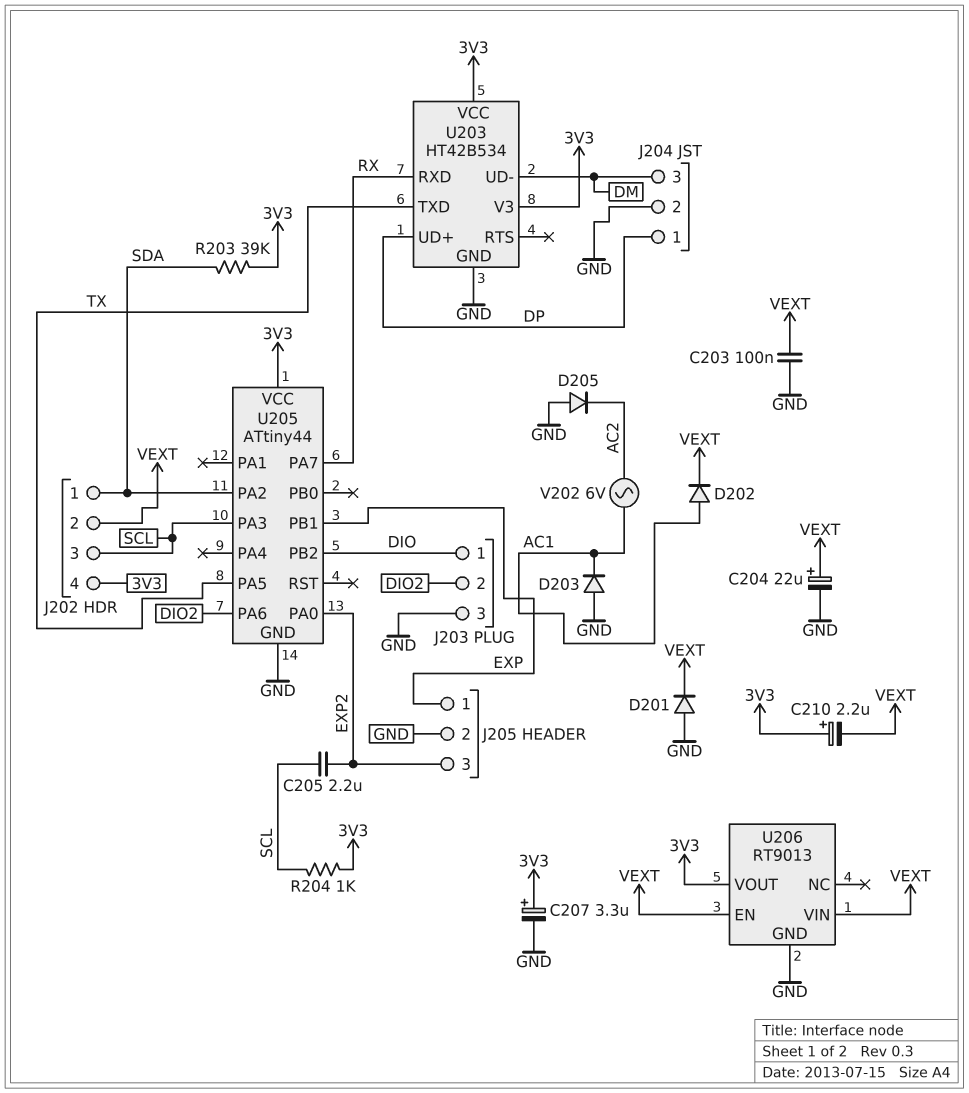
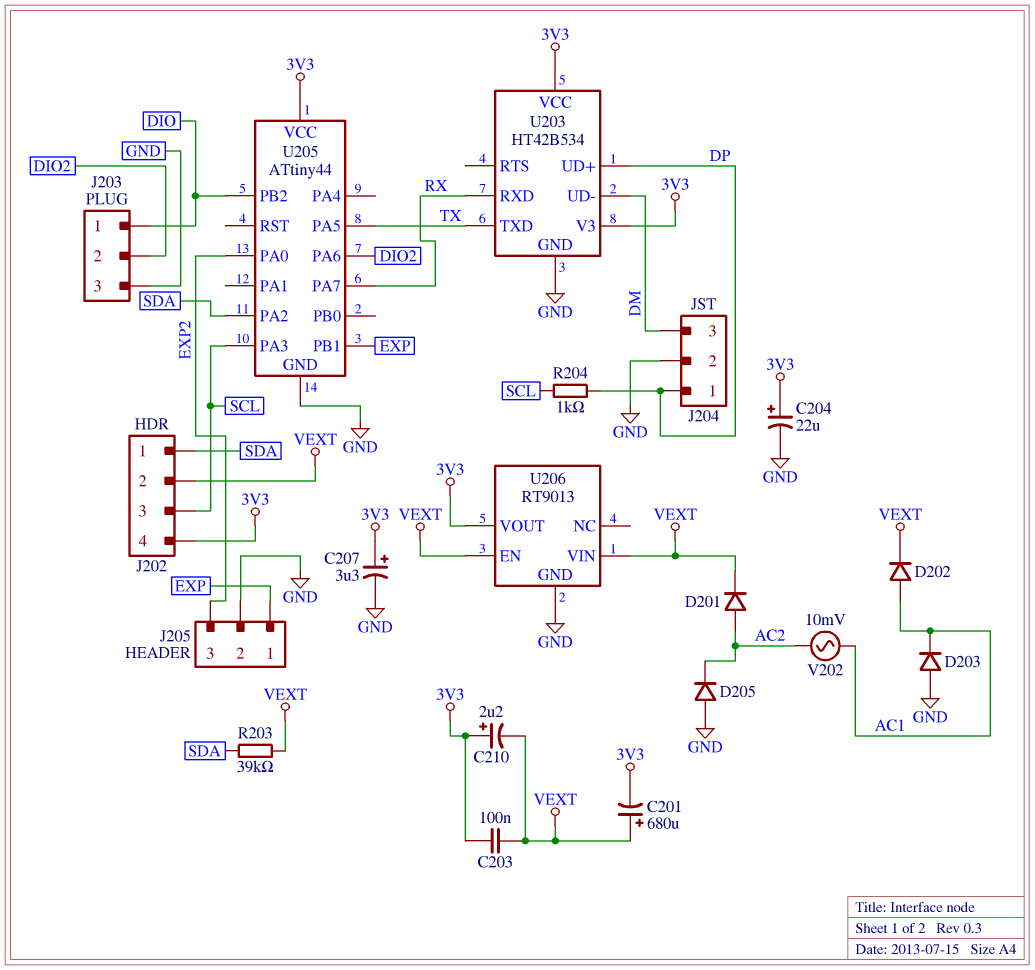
C201: none -> 680uF (plus VEXT, minus 3V3)
C203: 100nF (GND, VEXT) -> 100nF (3V3, VEXT)
C204: 22uF (plus VEXT, minus GND) -> 22uF (plus 3V3, minus GND)
C205: 2.2uF (EXP2, SCL) -> none
D201: diode (A GND, K VEXT) -> diode (A AC2, K VEXT)
R203: 39k (3V3, SDA) -> 39k (SDA, VEXT)
R204: 1k (3V3, SCL) -> 1k (DP, SCL)
V202: AC 6V (AC1, AC2) -> AC 10mV (AC1, AC2)

